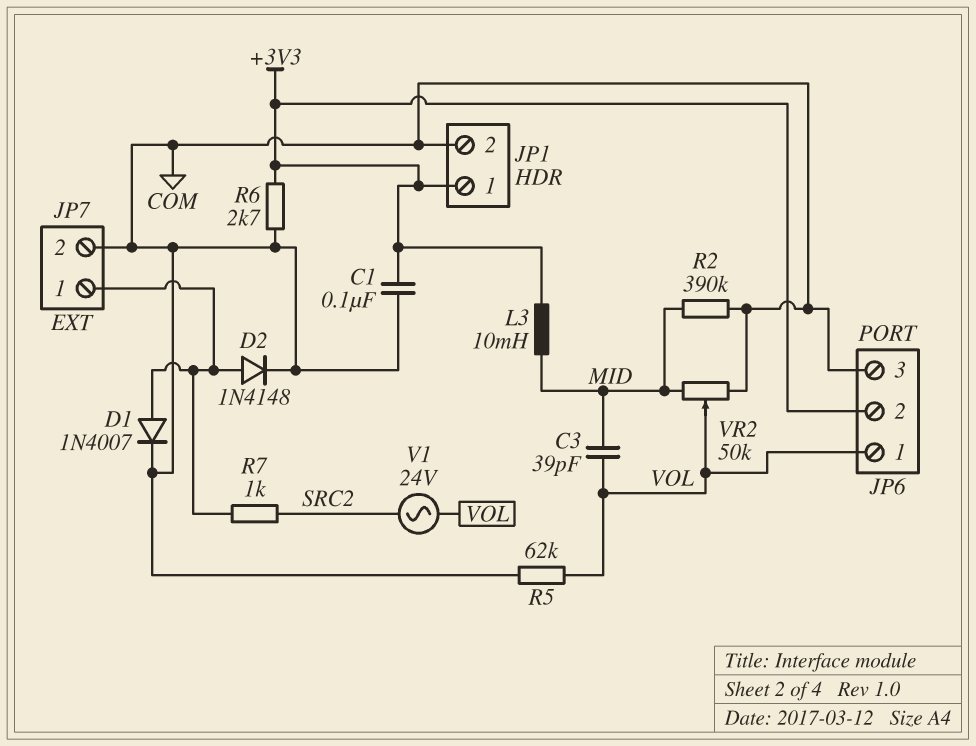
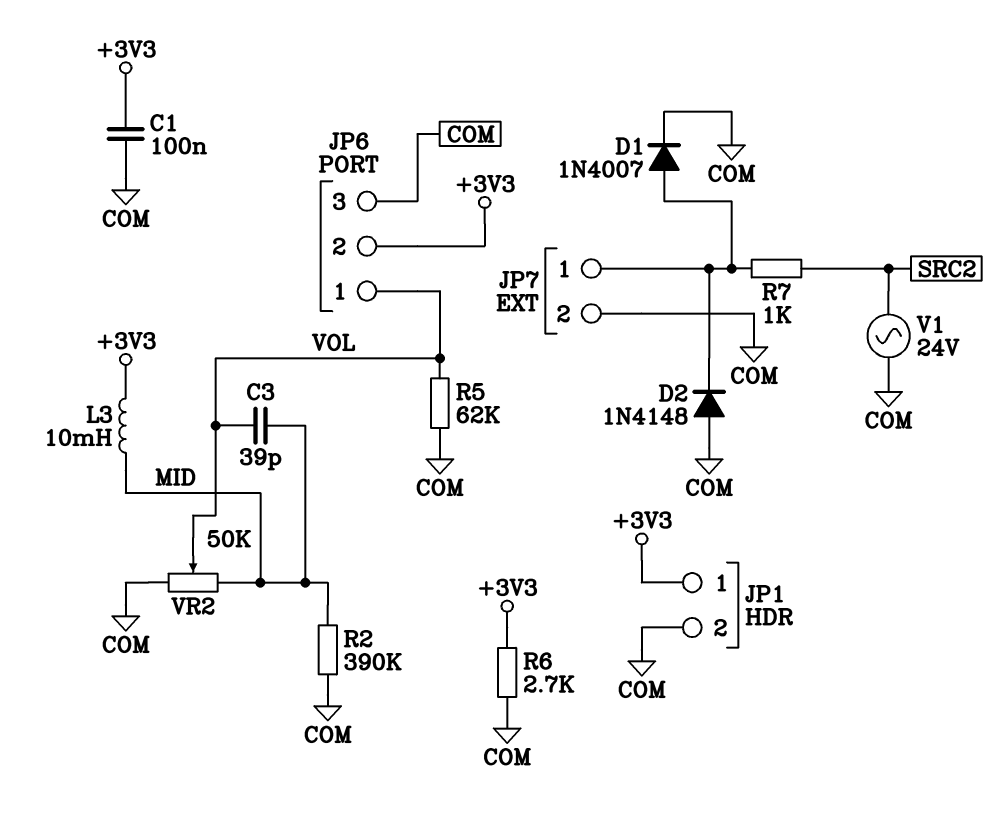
D2: diode 1N4148 (A JP7/1, K COM) -> diode 1N4148 (A COM, K JP7/1)
V1: AC 24V (SRC2, VOL) -> AC 24V (COM, SRC2)

